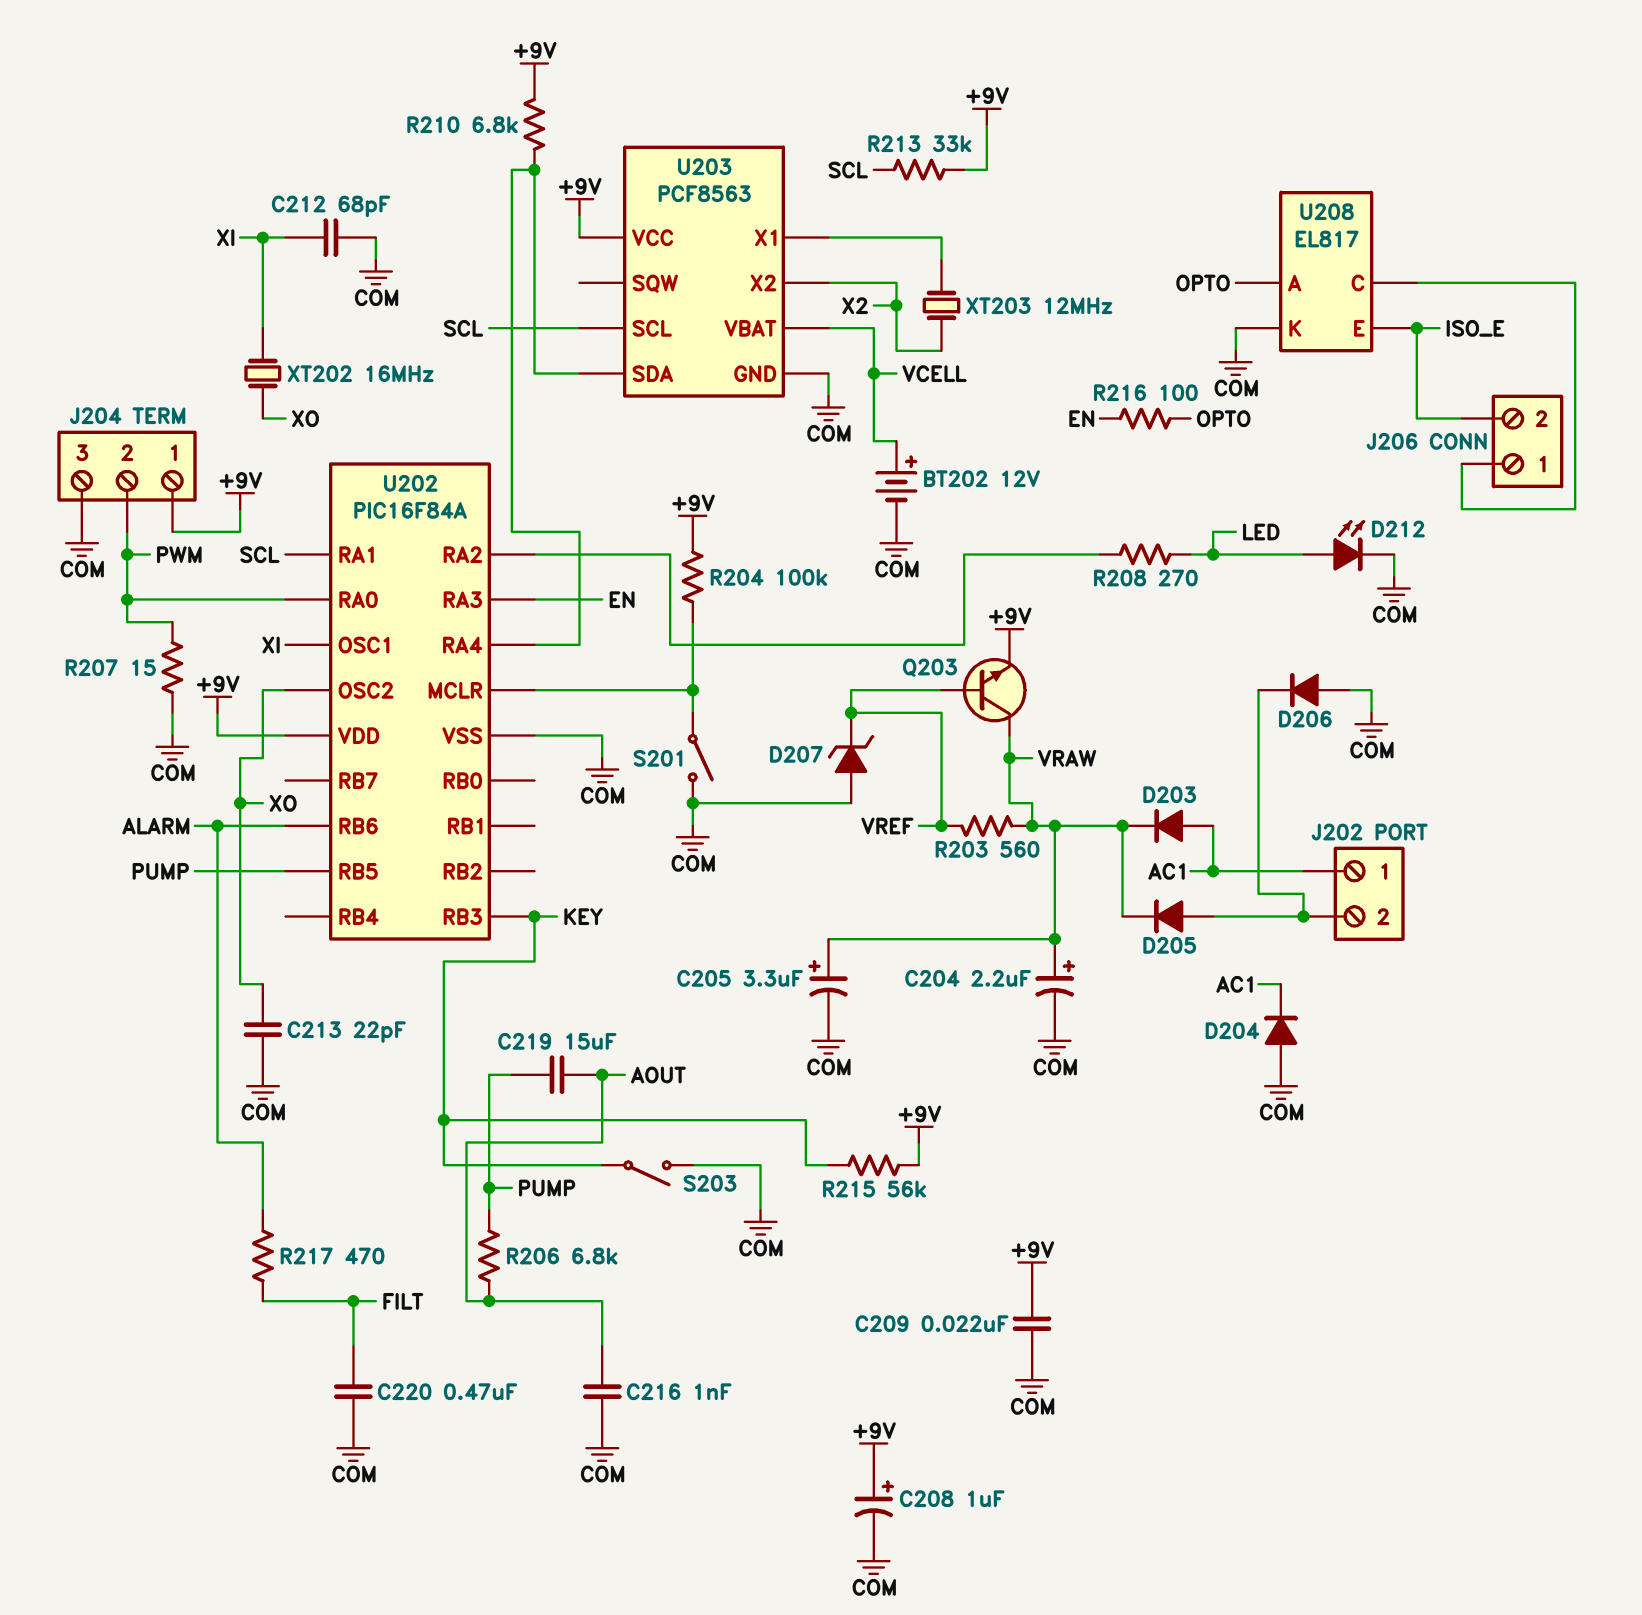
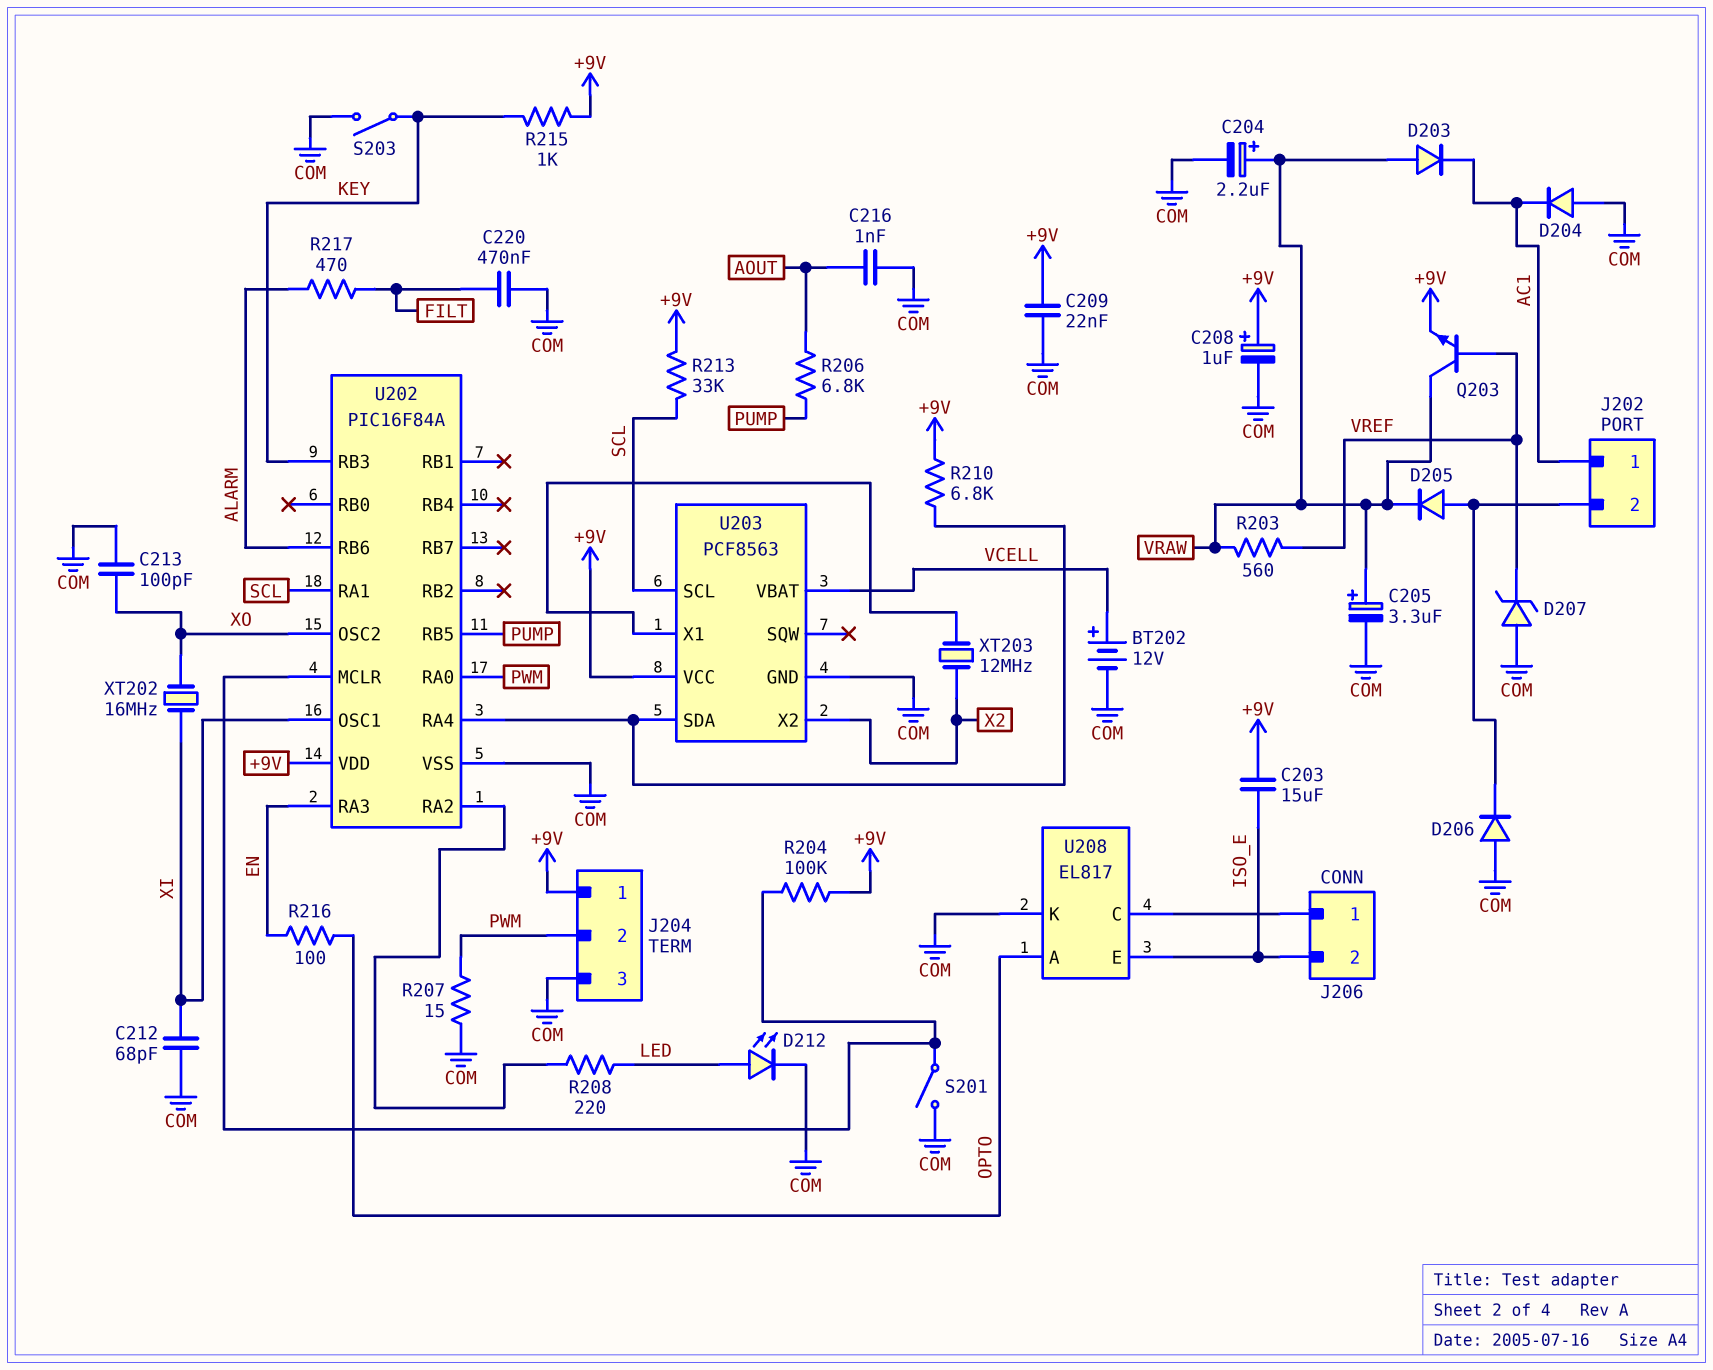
C203: none -> 15uF (+9V, ISO_E)
C213: 22pF (COM, XO) -> 100pF (COM, XO)
C219: 15uF (AOUT, PUMP) -> none
D203: diode (A AC1, K VRAW) -> diode (A VRAW, K AC1)
R208: 270 (LED, U202/RA2) -> 220 (LED, U202/RA2)
R215: 56k (+9V, KEY) -> 1k (+9V, KEY)

